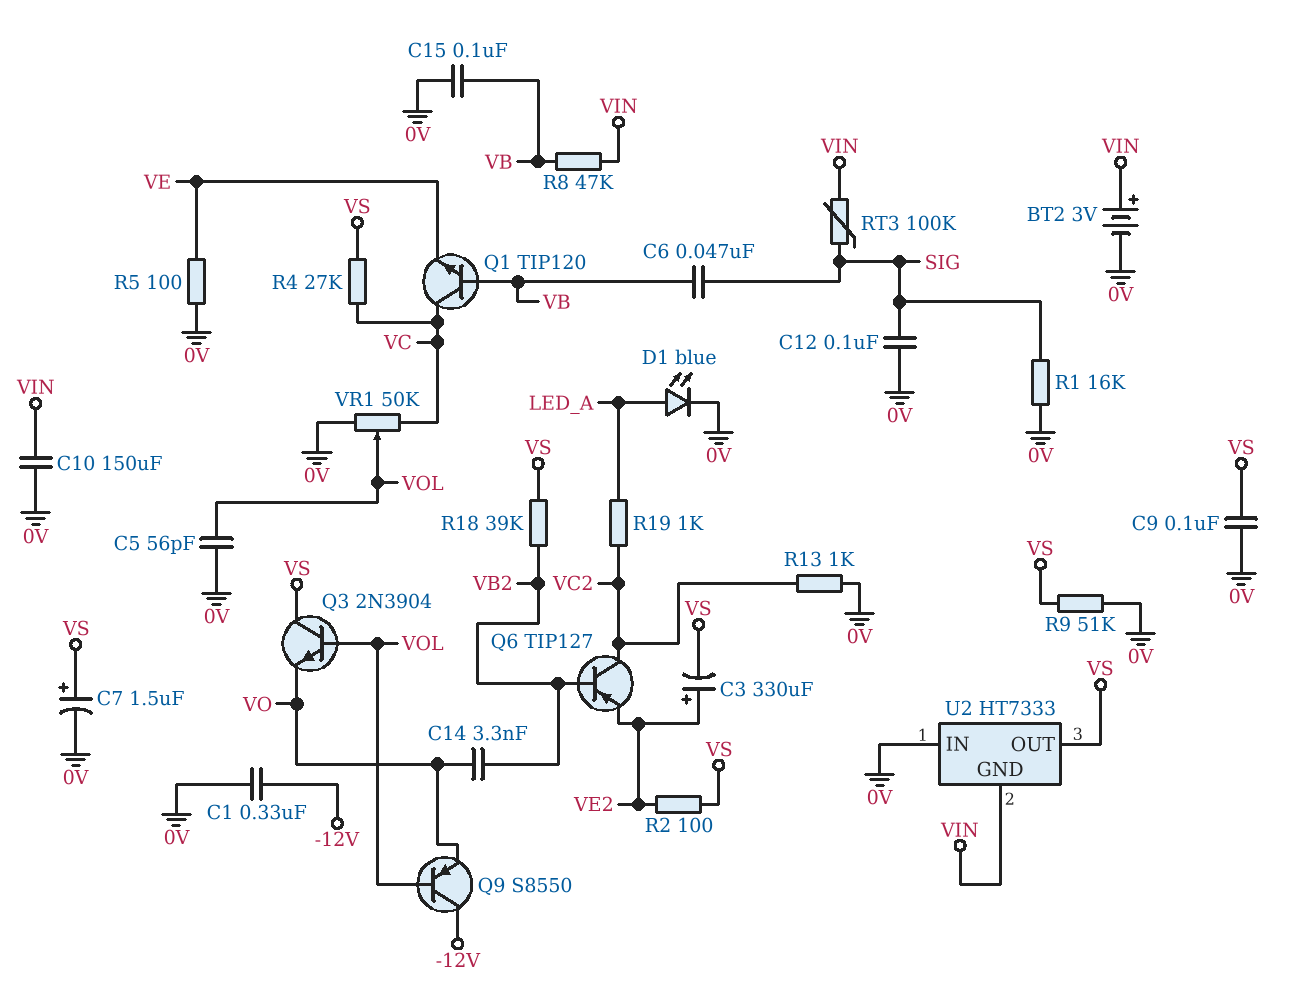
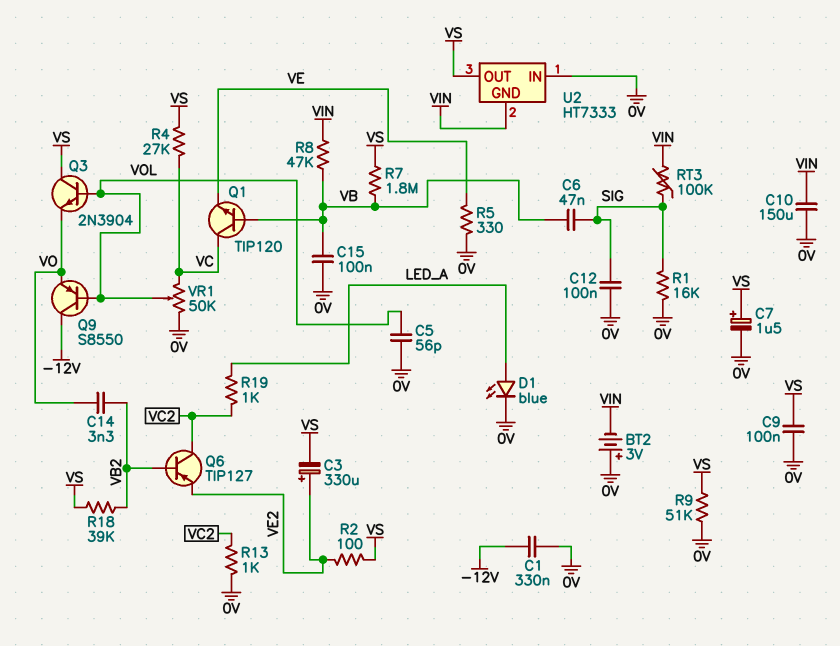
BT2: 3V (plus VIN, minus 0V) -> 3V (plus 0V, minus VIN)
R5: 100 (0V, VE) -> 330 (0V, VE)
R7: none -> 1.8M (VB, VS)

